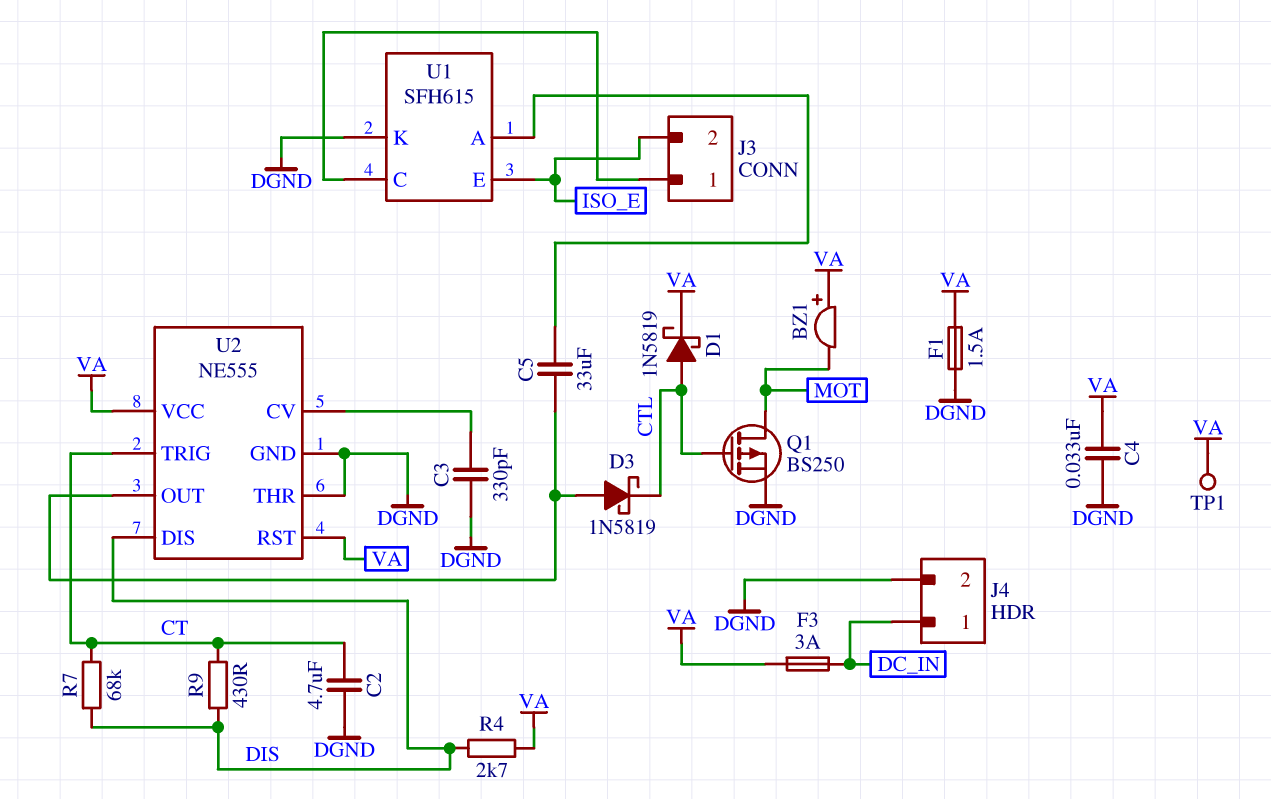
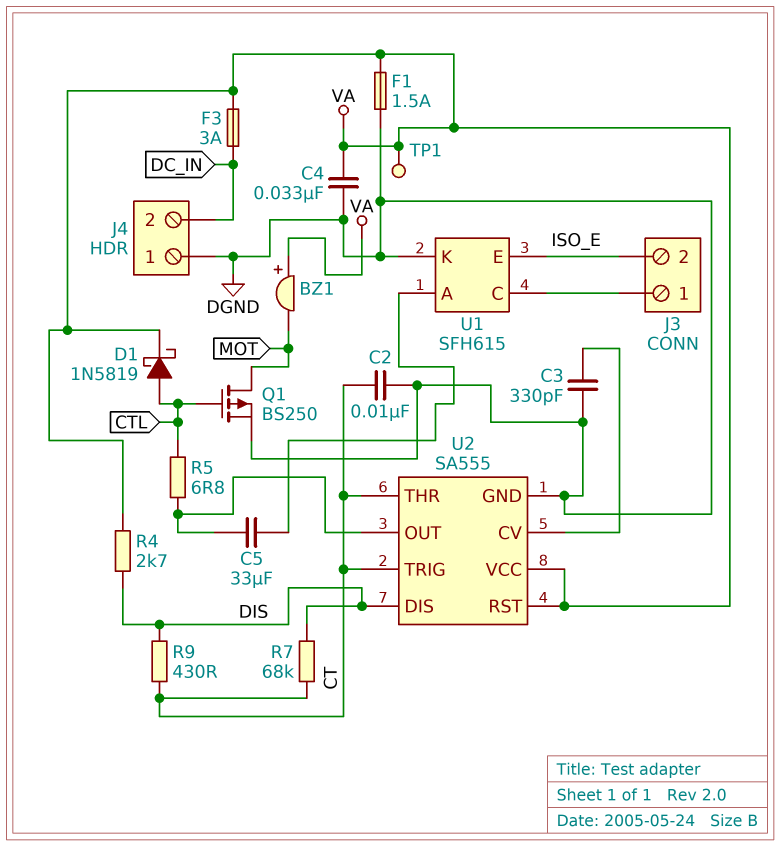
C2: 4.7uF (CT, DGND) -> 10nF (CT, DGND)
D3: schottky 1N5819 (A U2/OUT, K CTL) -> none
J4 pin 1: DC_IN -> DGND
J4 pin 2: DGND -> DC_IN
R5: none -> 6.8 (CTL, U2/OUT)
U2: NE555 -> SA555
U2 pin THR: DGND -> CT

